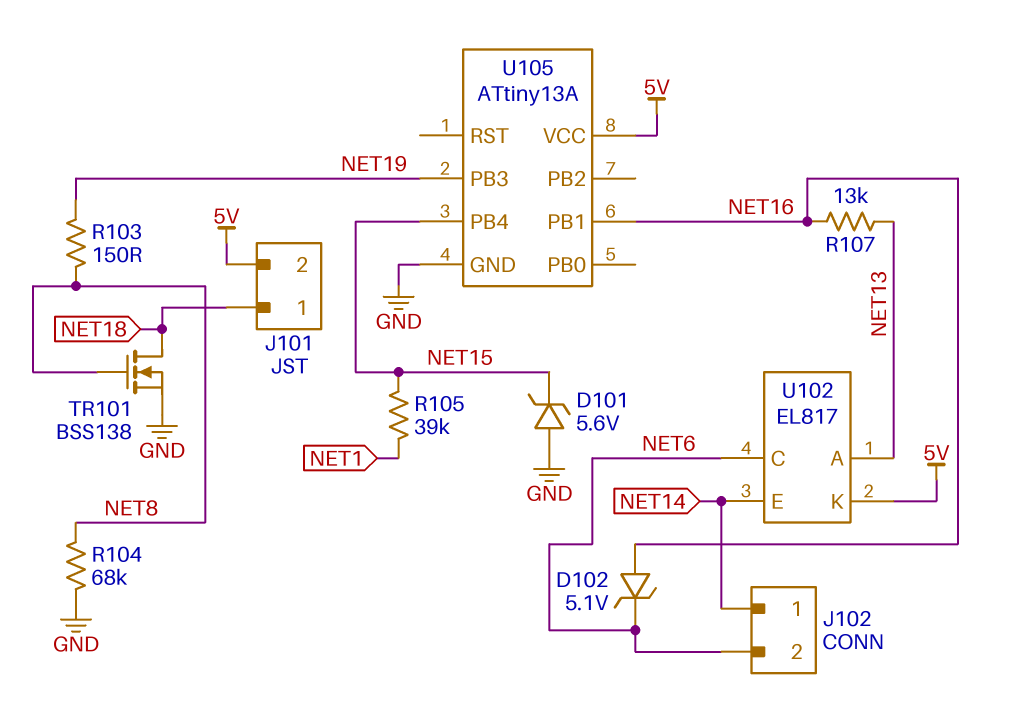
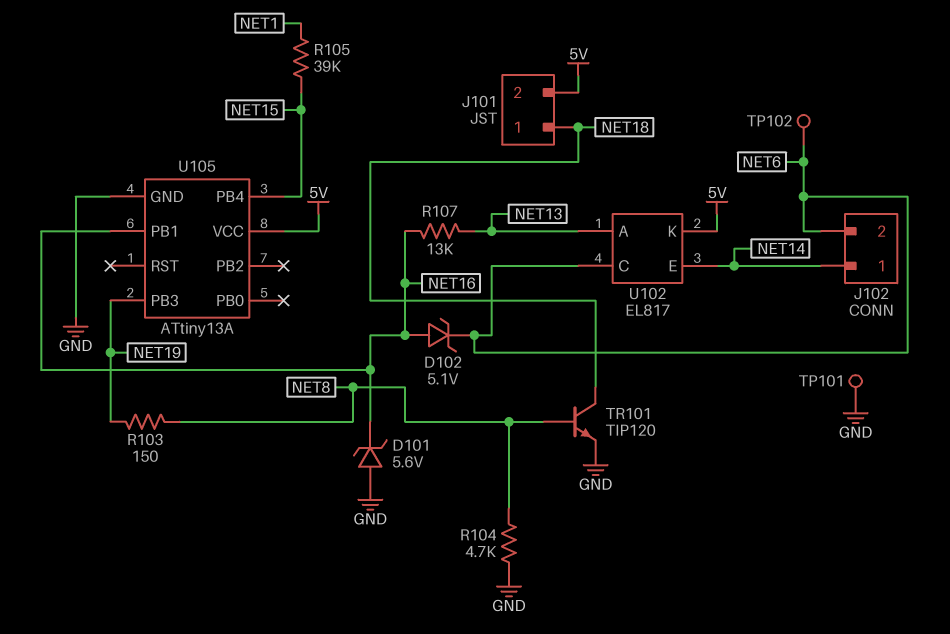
D101: zener 5.6V (A GND, K NET15) -> zener 5.6V (A GND, K NET16)
R104: 68k (GND, NET8) -> 4.7k (GND, NET8)
TP101: none -> test point (GND)
TP102: none -> test point (NET6)
TR101: NMOS BSS138 (G NET8, D NET18, S GND) -> NPN TIP120 (B NET8, C NET18, E GND)

